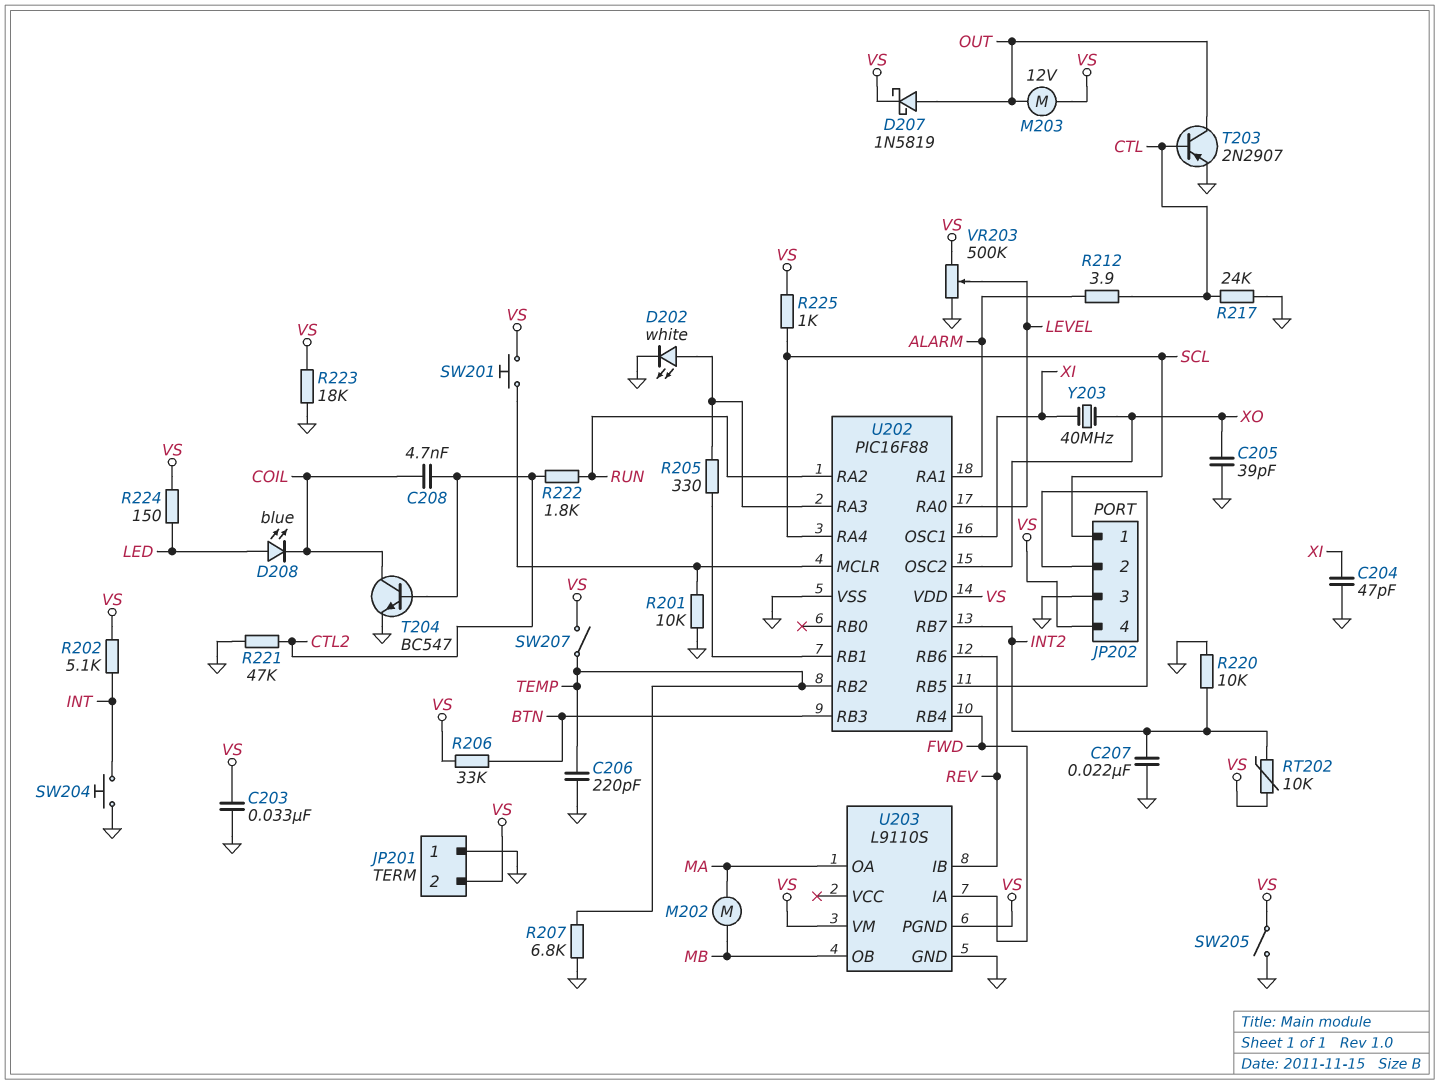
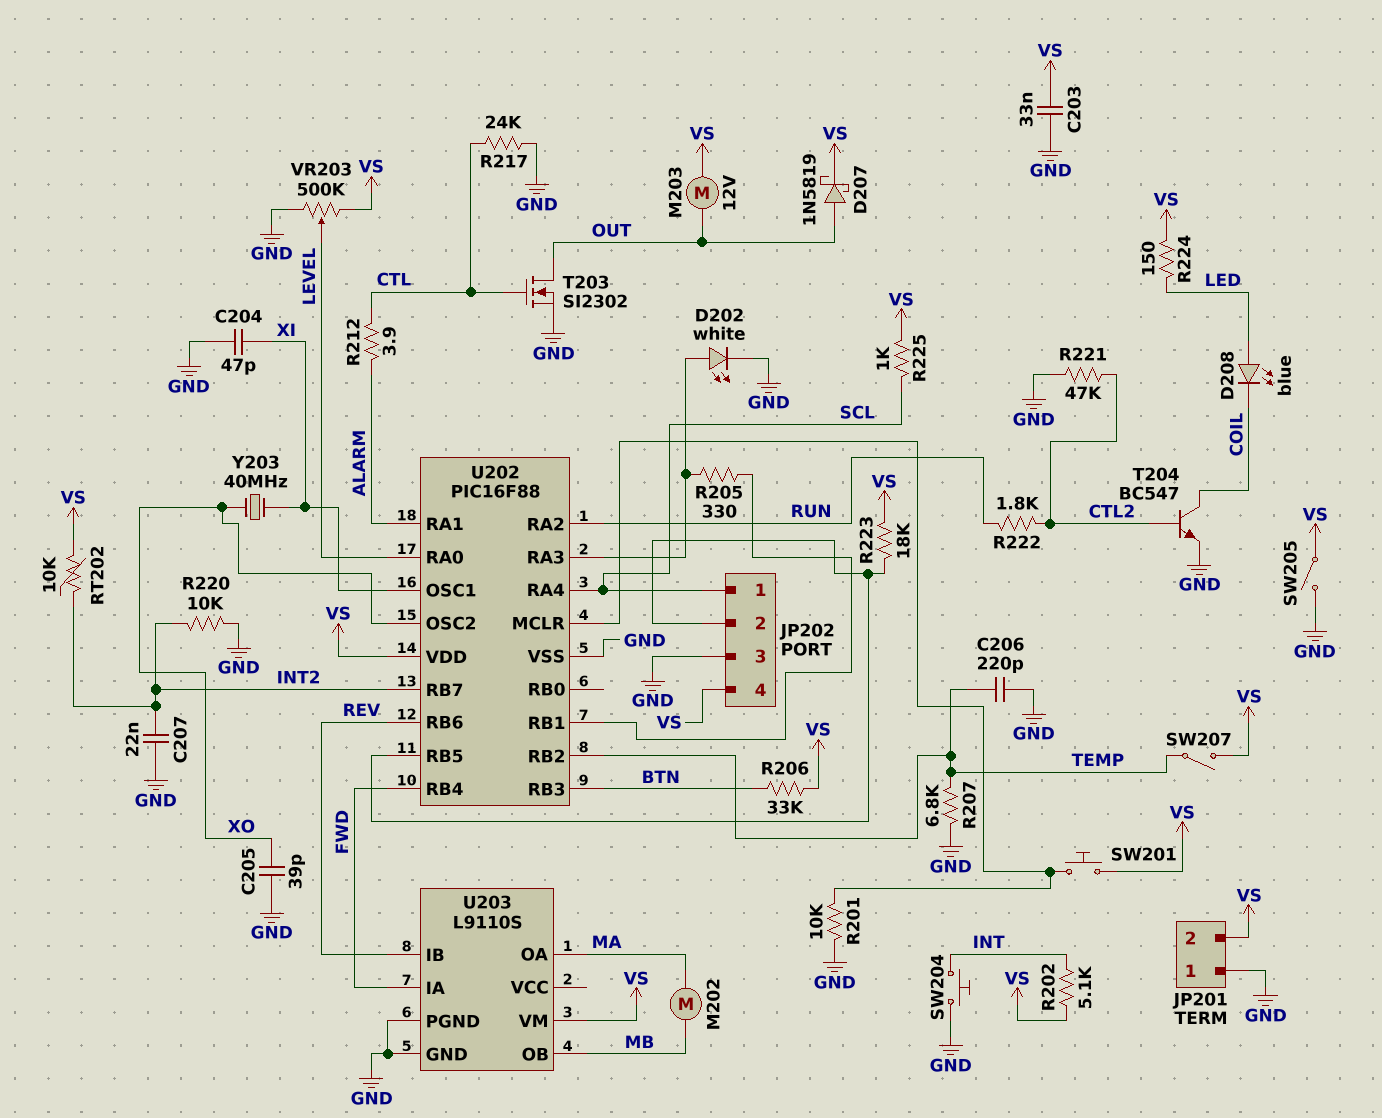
C208: 4.7nF (COIL, CTL2) -> none
R223: 18k (GND, VS) -> 18k (JP202/2, VS)
T203: PNP 2N2907 (B CTL, C OUT, E GND) -> NMOS SI2302 (G CTL, D OUT, S GND)
U203 pin PGND: VS -> GND

